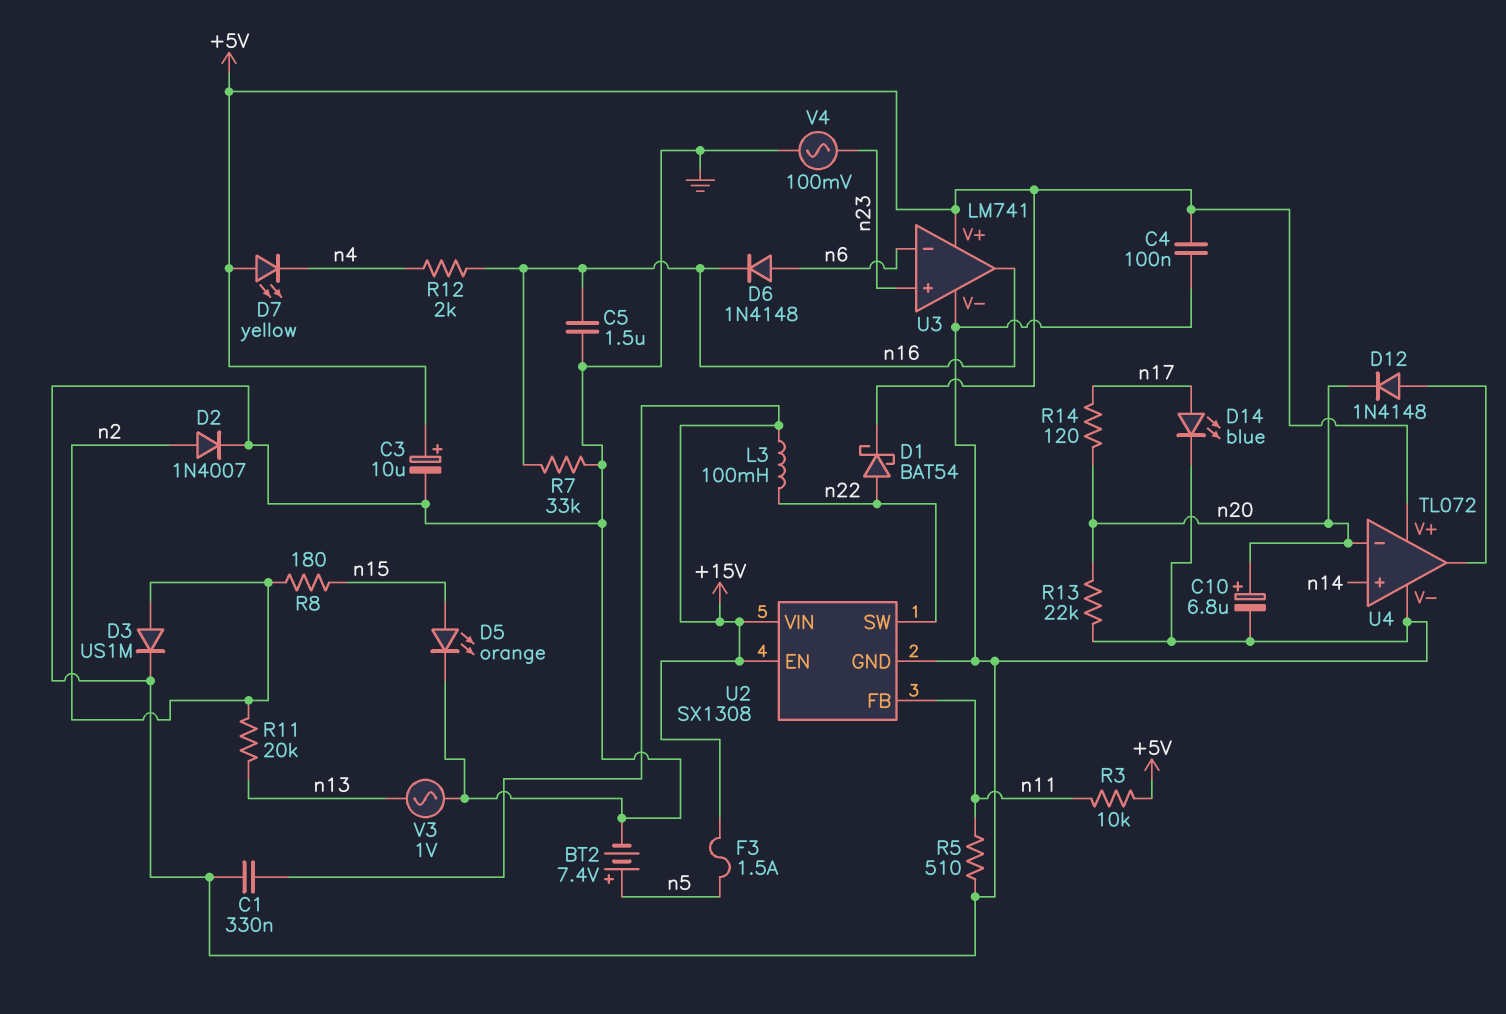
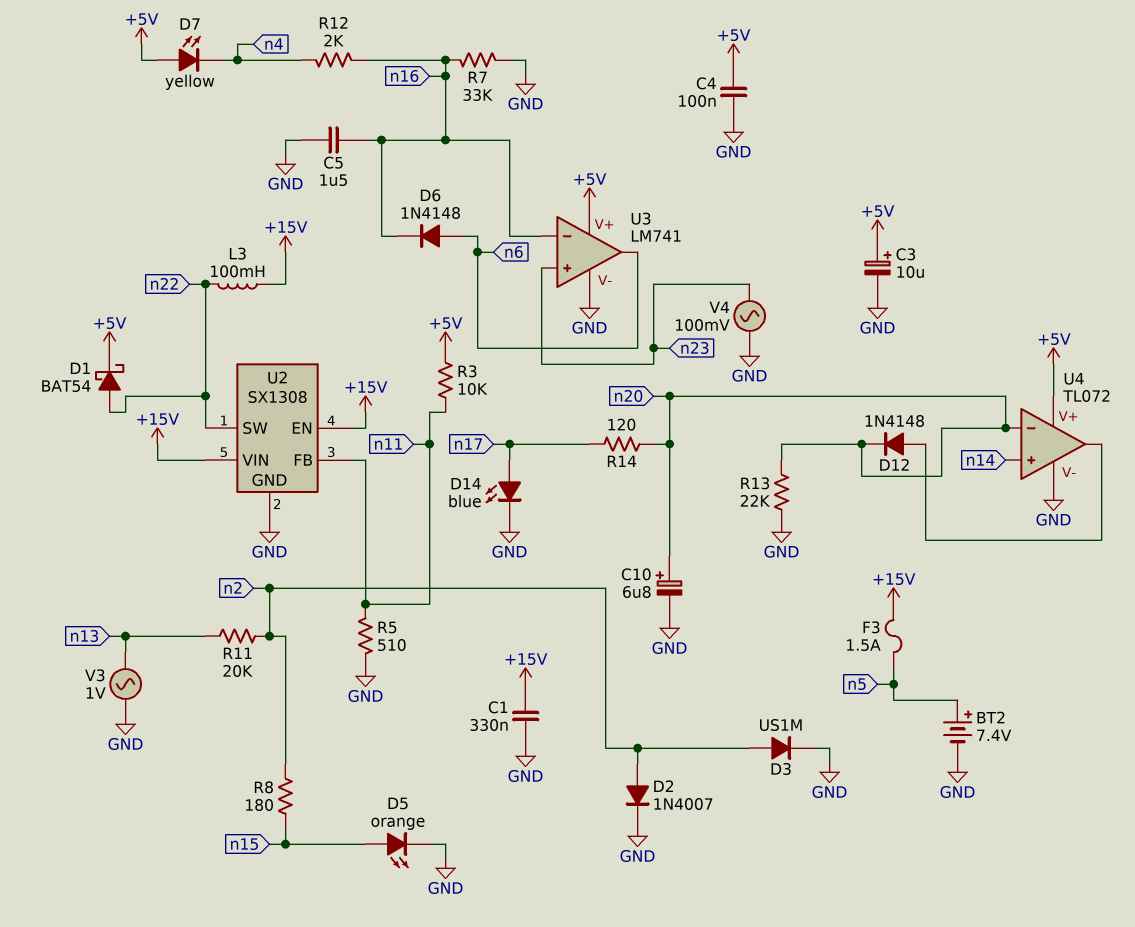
U3 pin in-: n6 -> n16
U3 pin out: n16 -> n6

